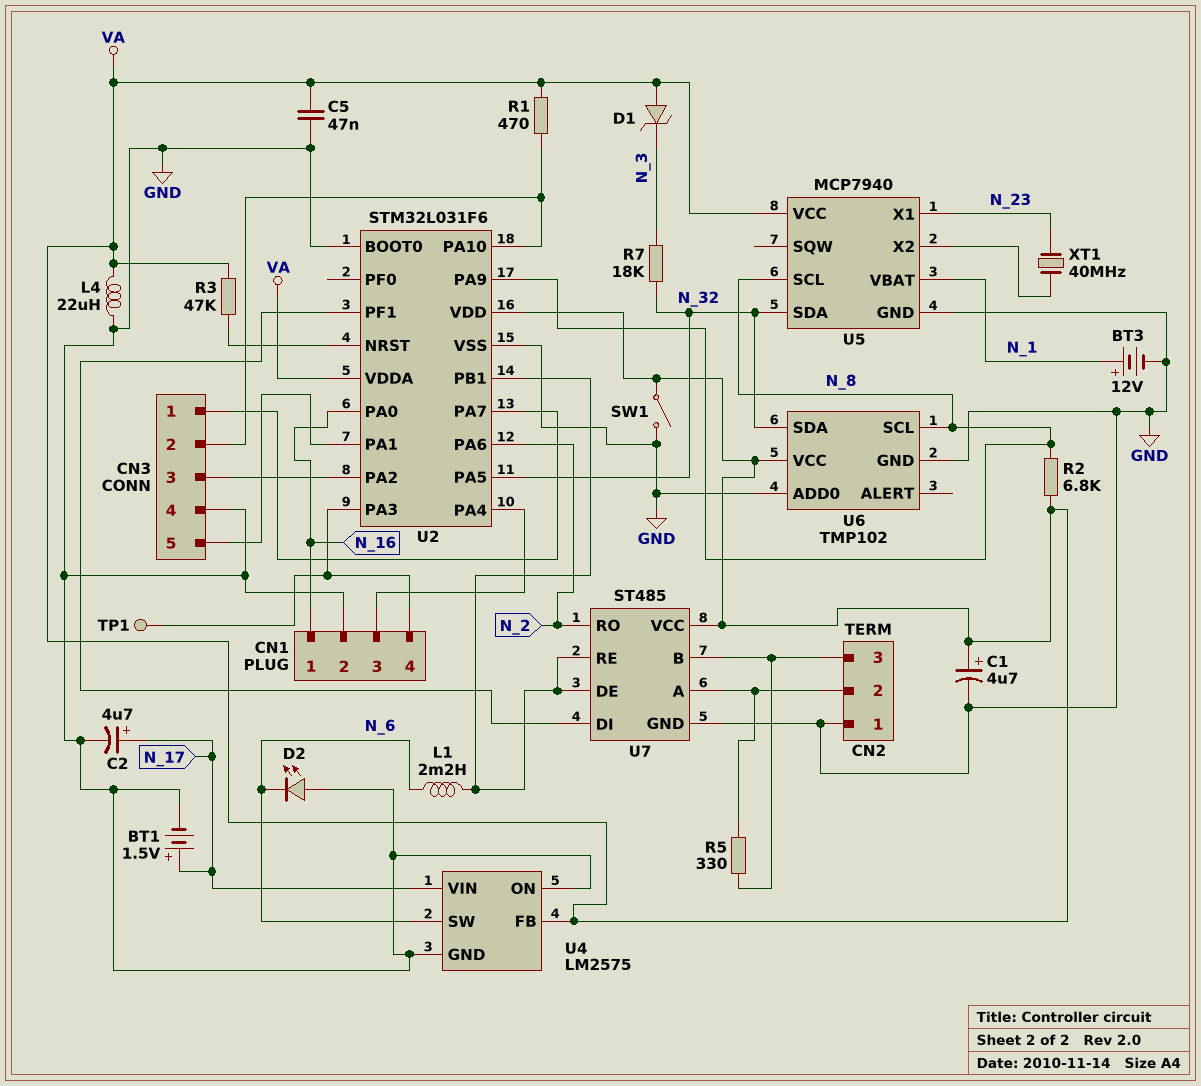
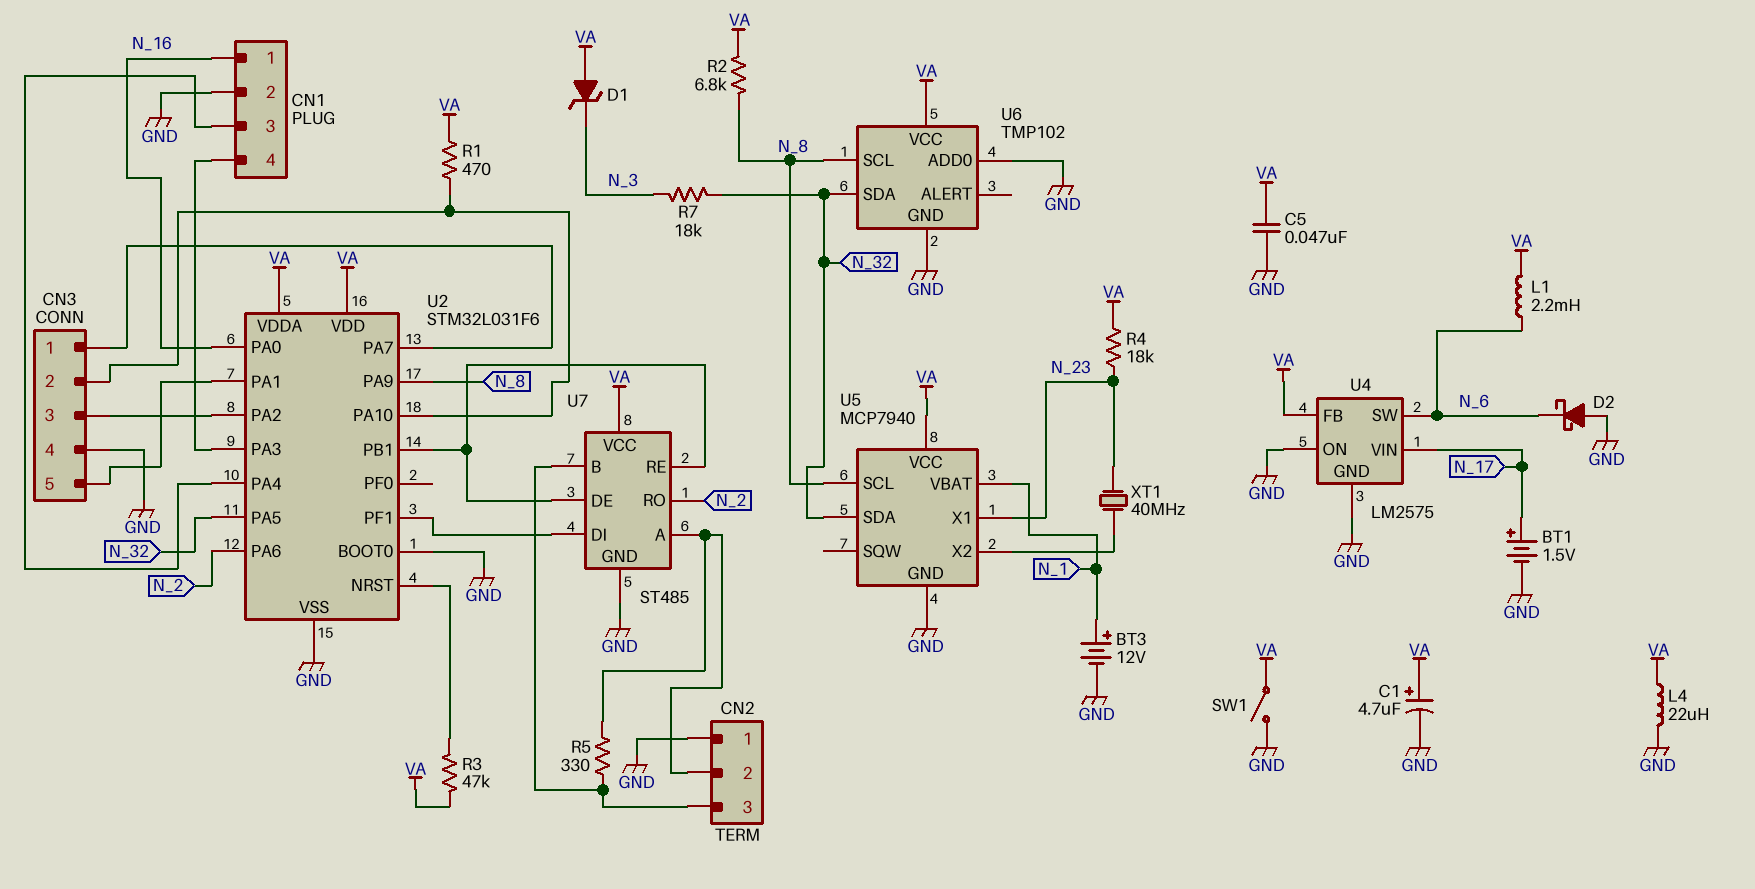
C2: 4.7uF (plus N_17, minus GND) -> none
D2: LED (A GND, K N_6) -> schottky (A GND, K N_6)
L1: 2.2mH (N_6, U2/PB1) -> 2.2mH (N_6, VA)
R4: none -> 18k (N_23, VA)
TP1: test point (CN1/4) -> none

